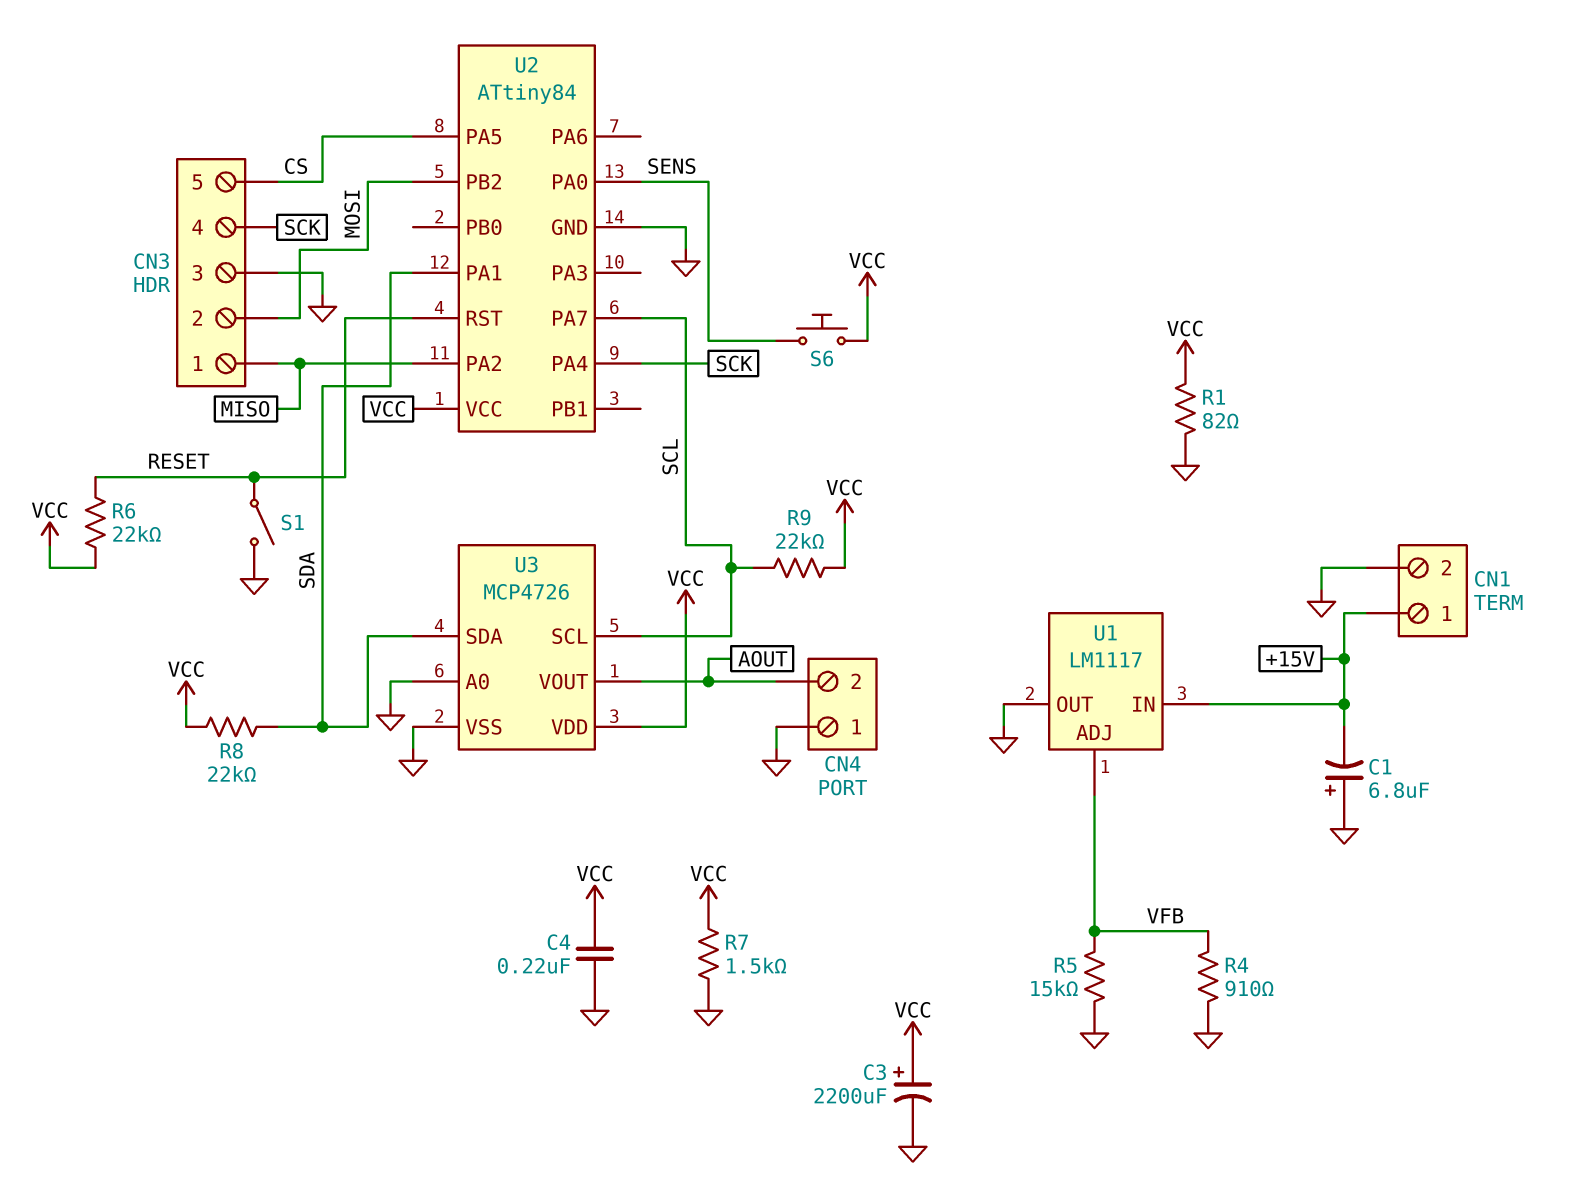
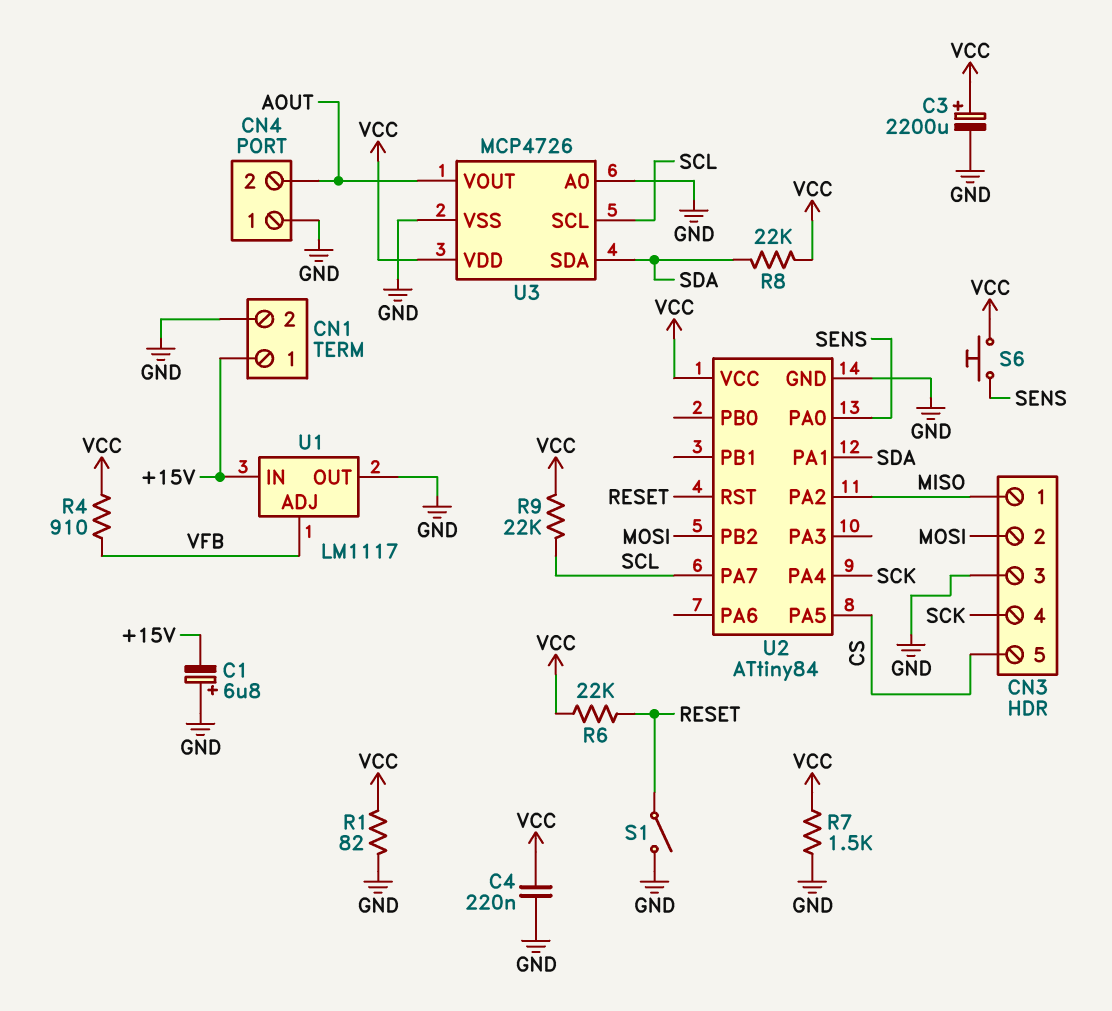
R4: 910 (GND, VFB) -> 910 (VCC, VFB)
R5: 15k (GND, VFB) -> none

